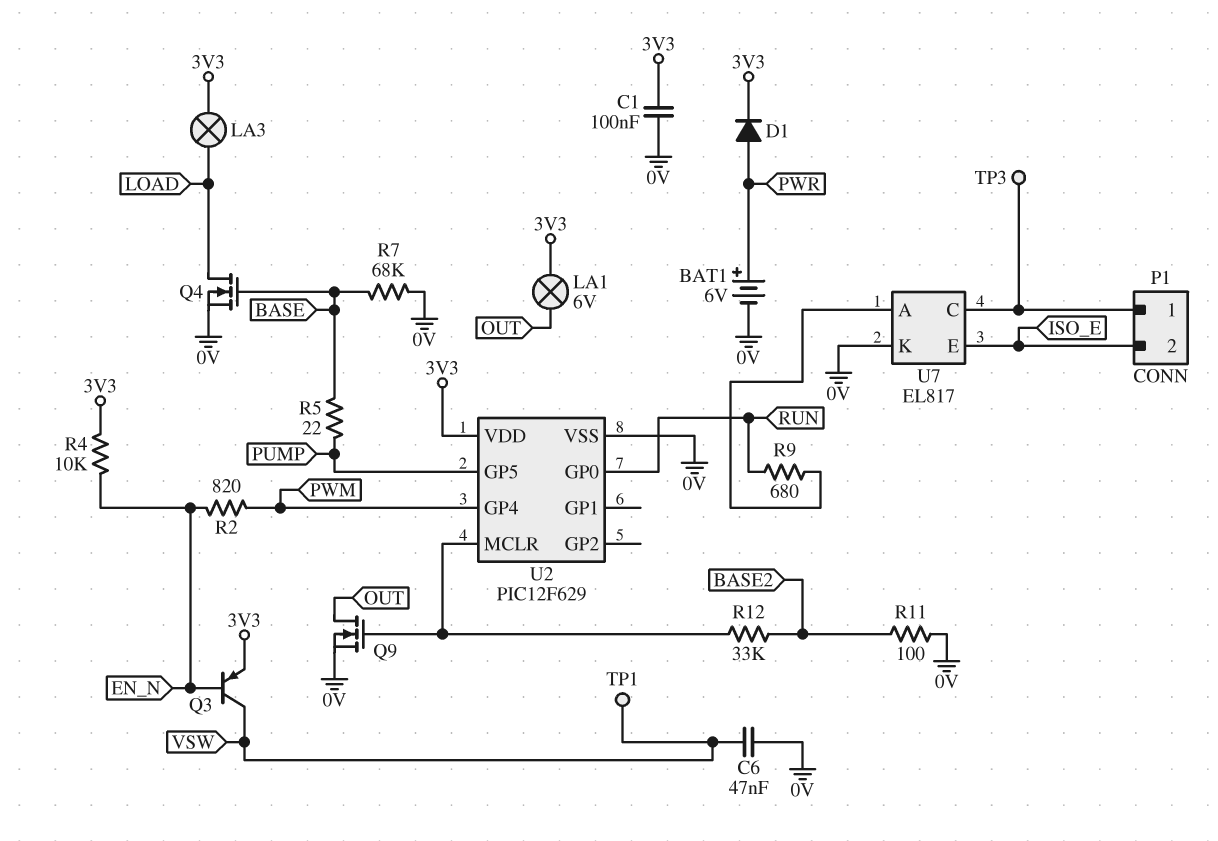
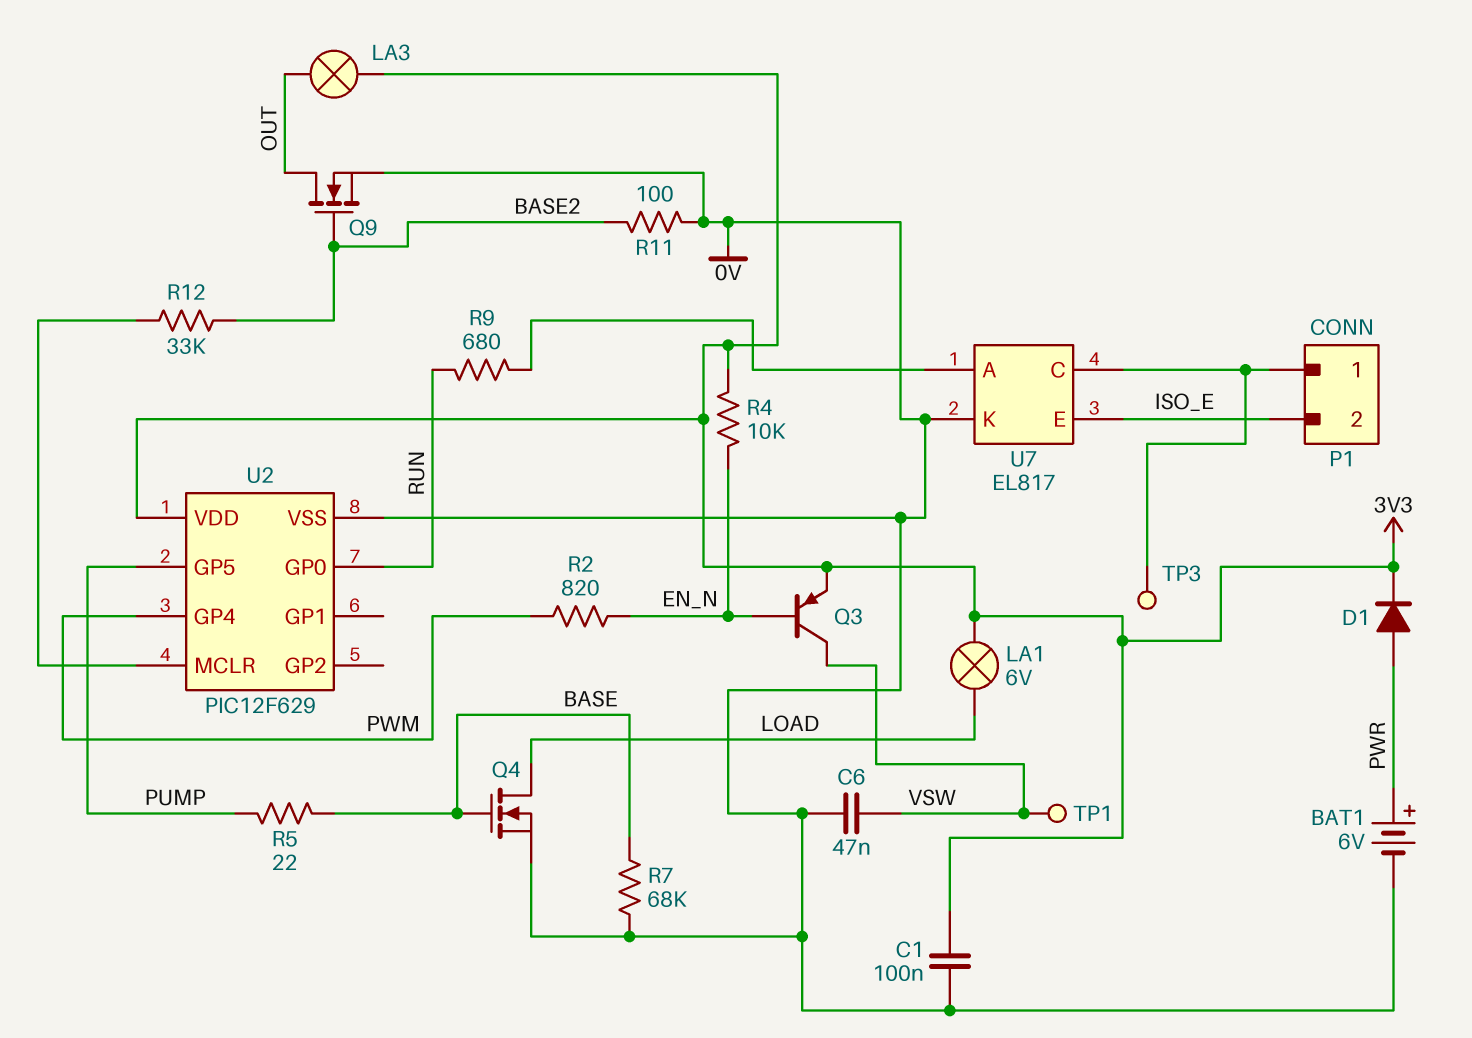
LA1: lamp 6V (3V3, OUT) -> lamp 6V (3V3, LOAD)
LA3: lamp (3V3, LOAD) -> lamp (3V3, OUT)
Q9: NMOS (G U2/MCLR, D OUT, S 0V) -> NMOS (G BASE2, D OUT, S 0V)

